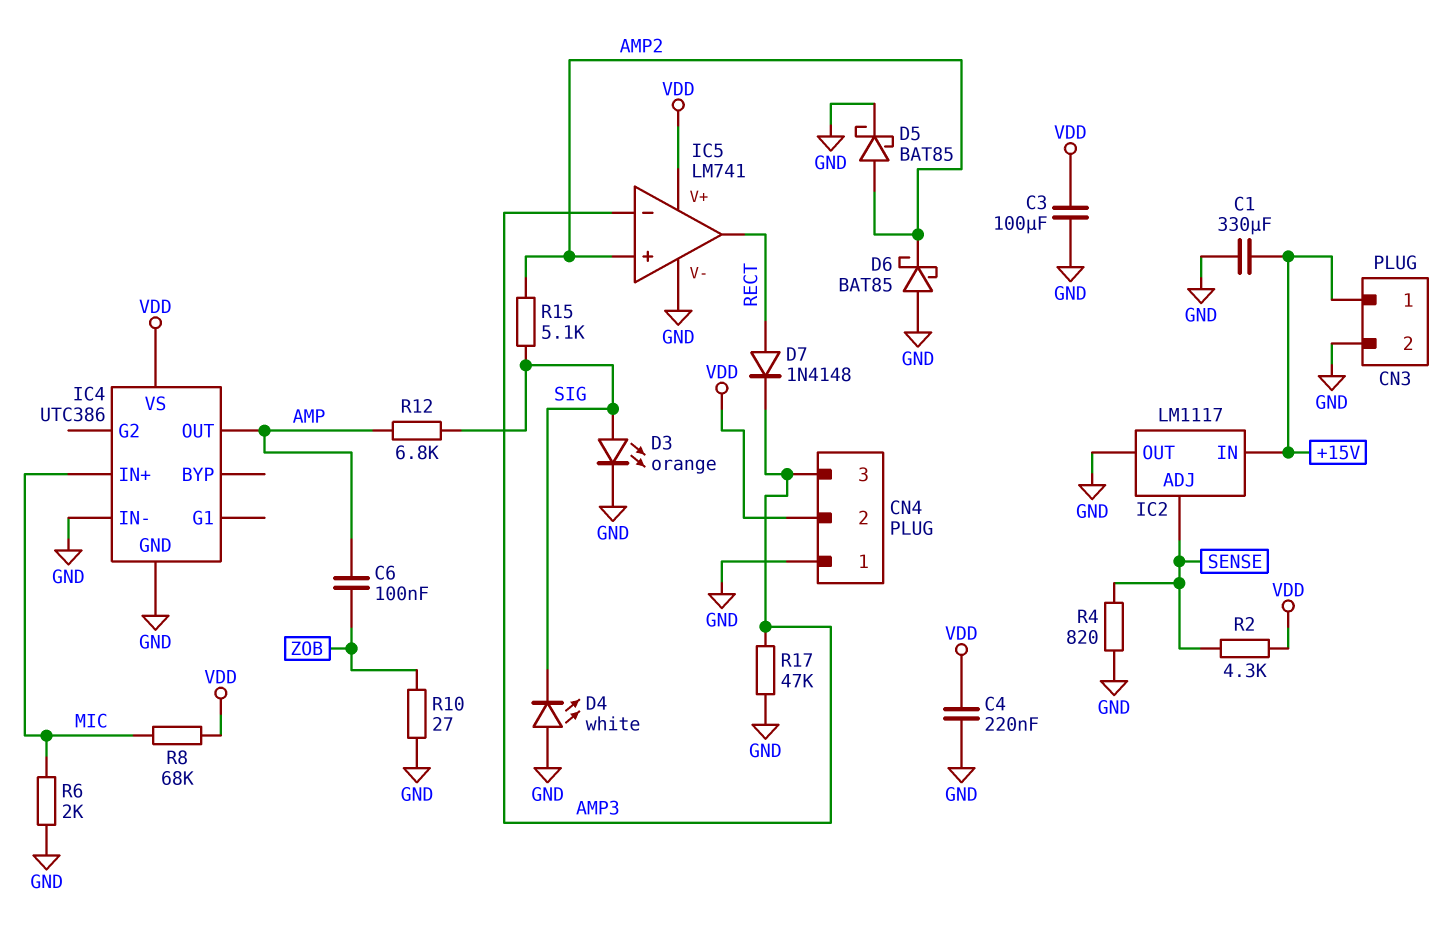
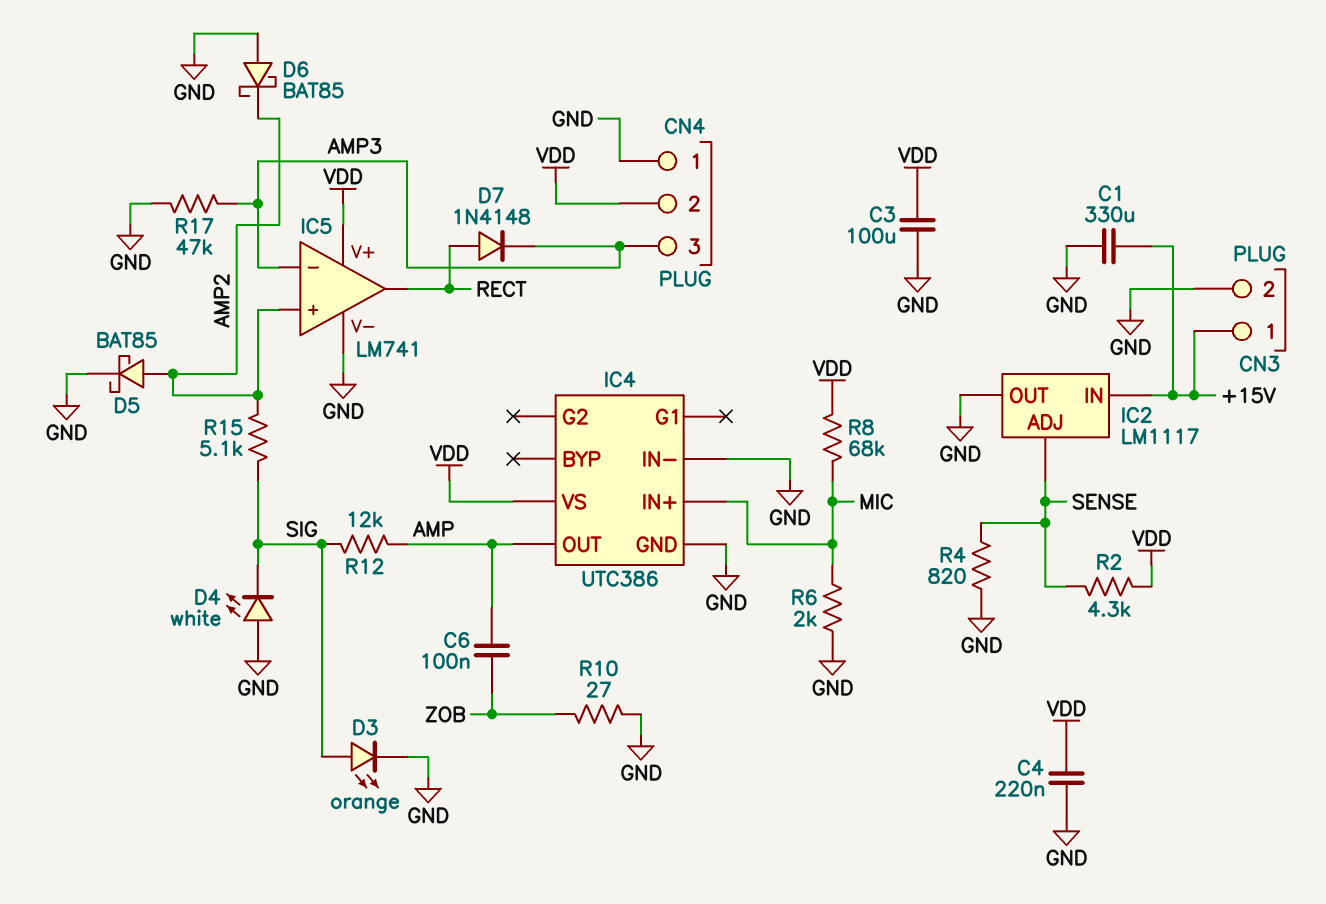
R12: 6.8k (AMP, SIG) -> 12k (AMP, SIG)

